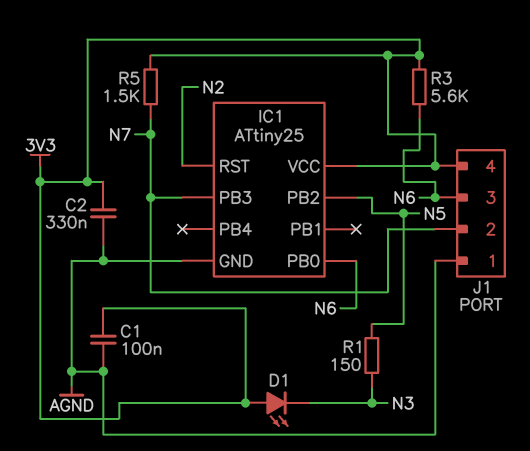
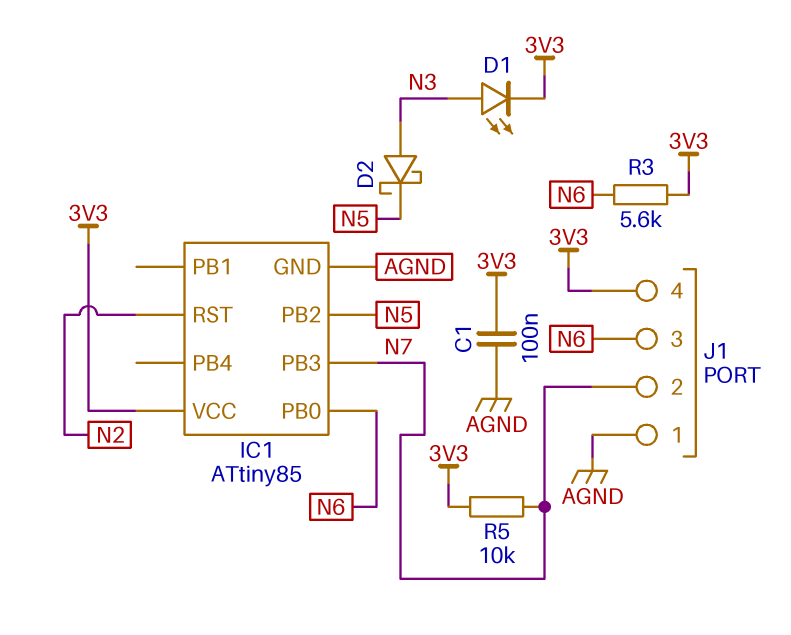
C2: 330nF (3V3, AGND) -> none
D1: LED (A 3V3, K N3) -> LED (A N3, K 3V3)
D2: none -> schottky (A N3, K N5)
IC1: ATtiny25 -> ATtiny85
R1: 150 (N3, N5) -> none
R5: 1.5k (3V3, N7) -> 10k (3V3, N7)

